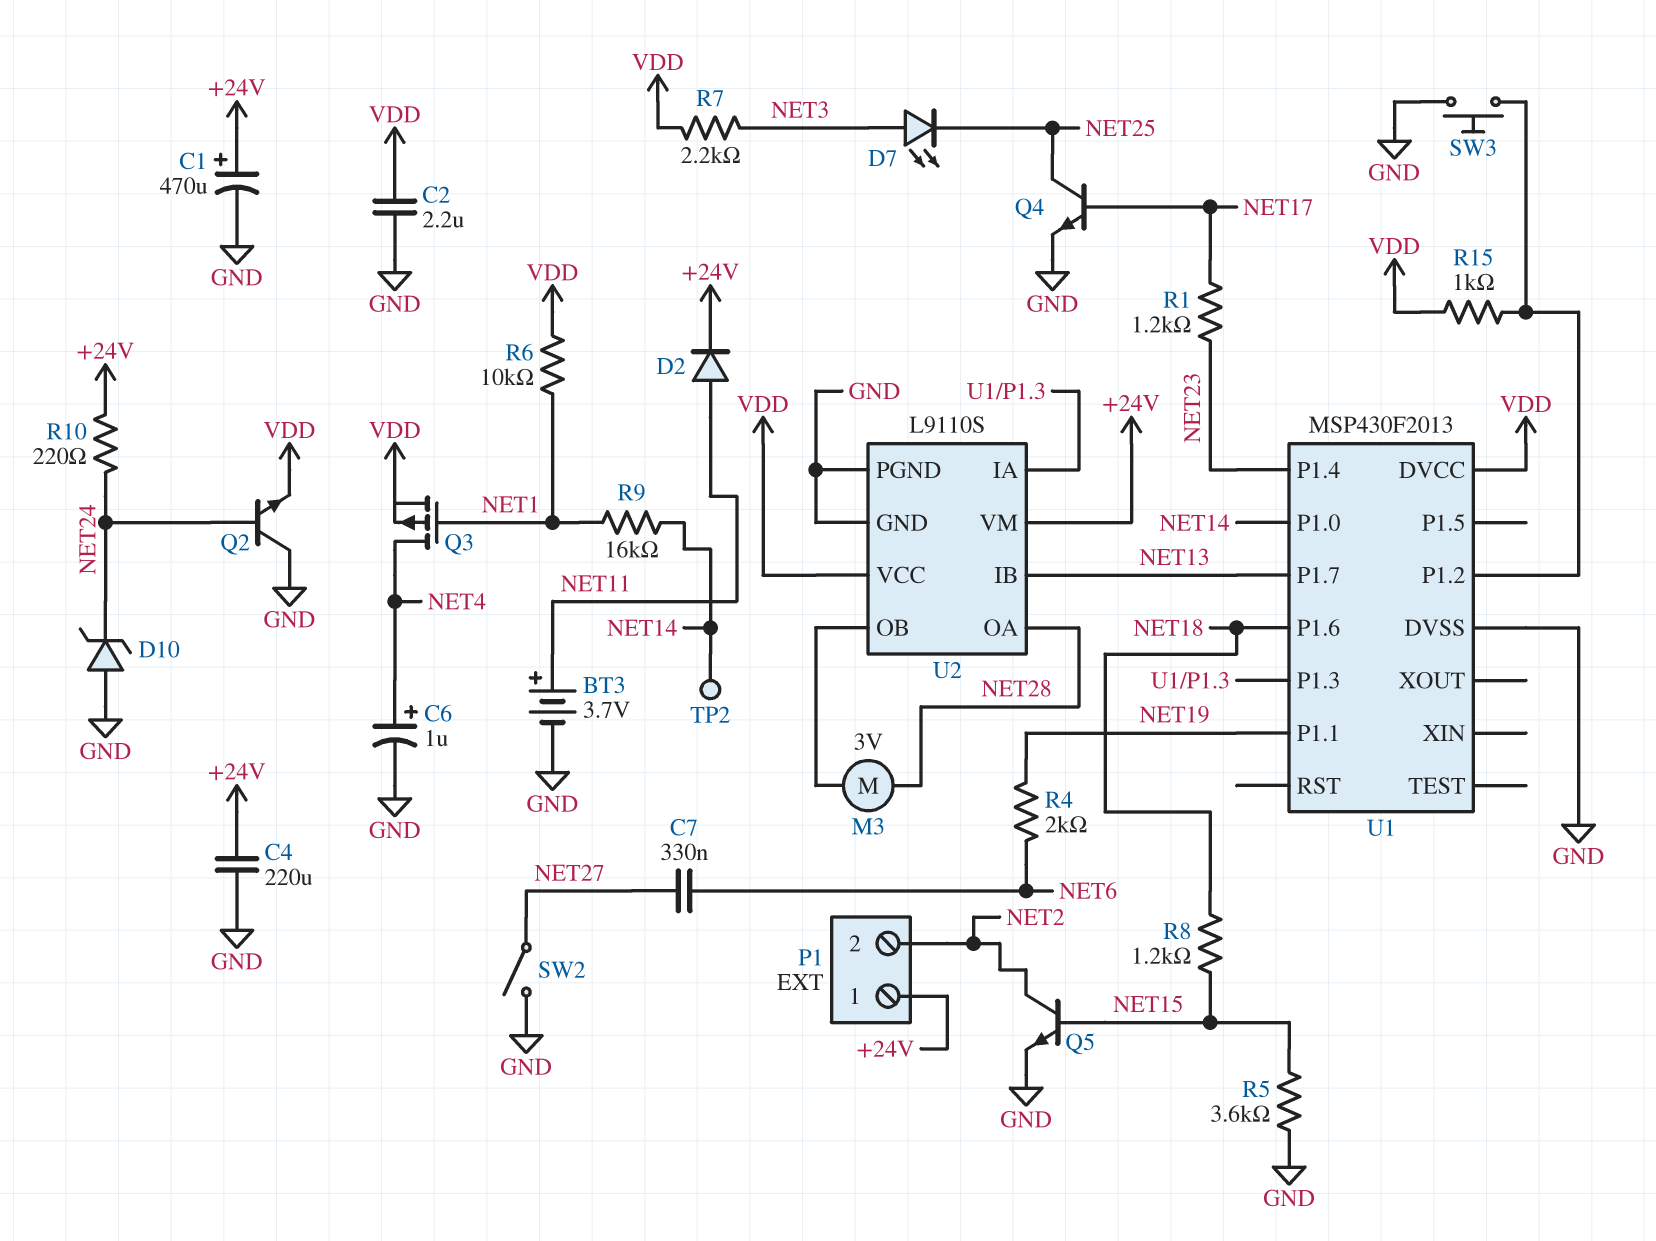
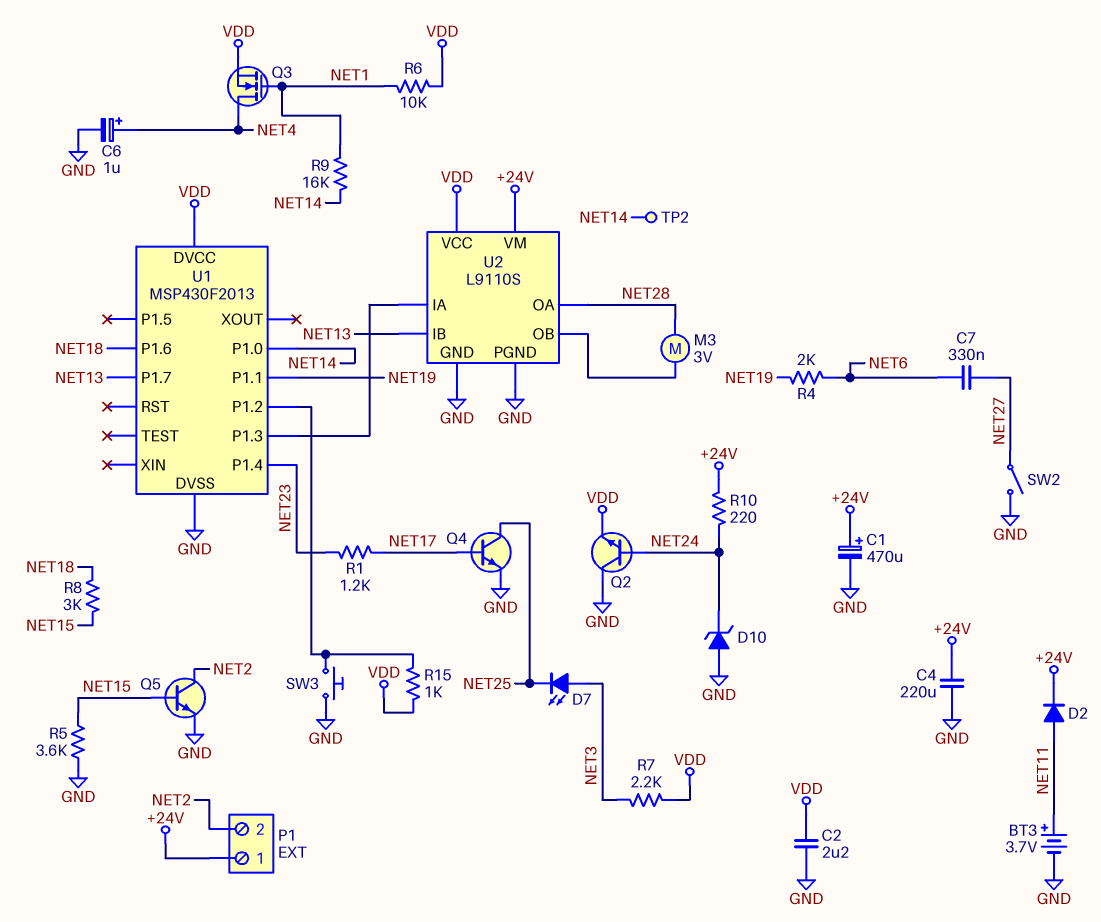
Q3: PMOS (G NET1, D NET4, S VDD) -> NMOS (G NET1, D NET4, S VDD)
R8: 1.2k (NET15, NET18) -> 3k (NET15, NET18)

